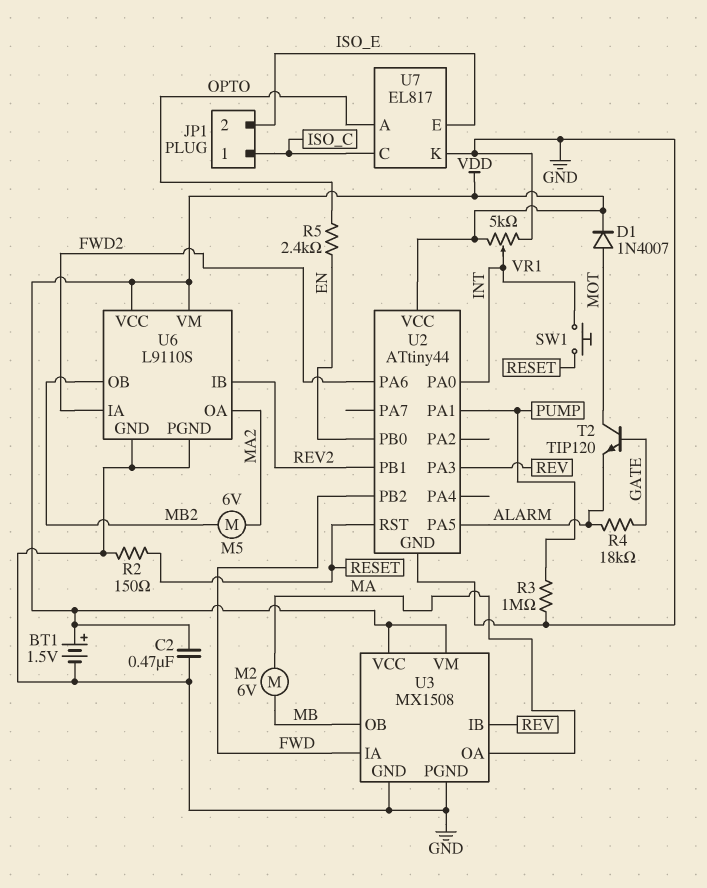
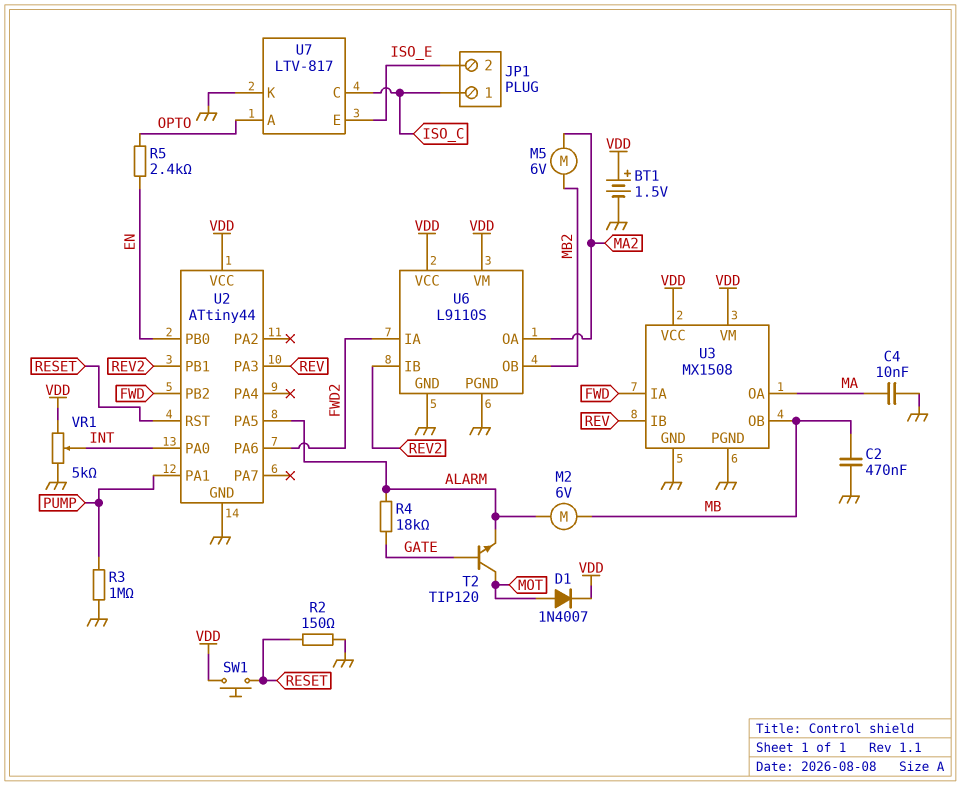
C2: 470nF (GND, VDD) -> 470nF (GND, MB)
C4: none -> 10nF (GND, MA)
M2: motor 6V (MA, MB) -> motor 6V (ALARM, MB)
SW1: button (INT, RESET) -> button (RESET, VDD)
U7: EL817 -> LTV-817

